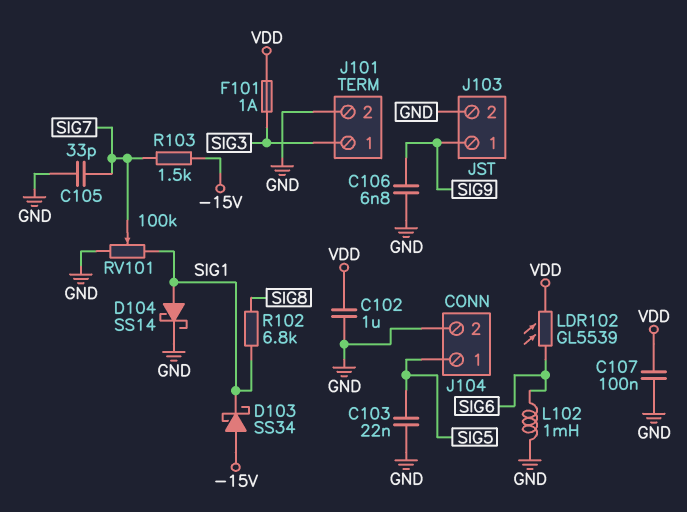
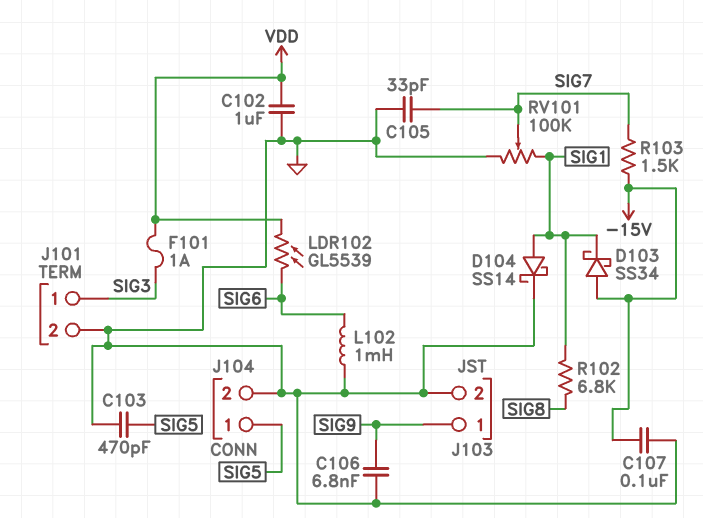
C103: 22nF (GND, SIG5) -> 470pF (GND, SIG5)
C107: 100nF (GND, VDD) -> 100nF (-15V, GND)

